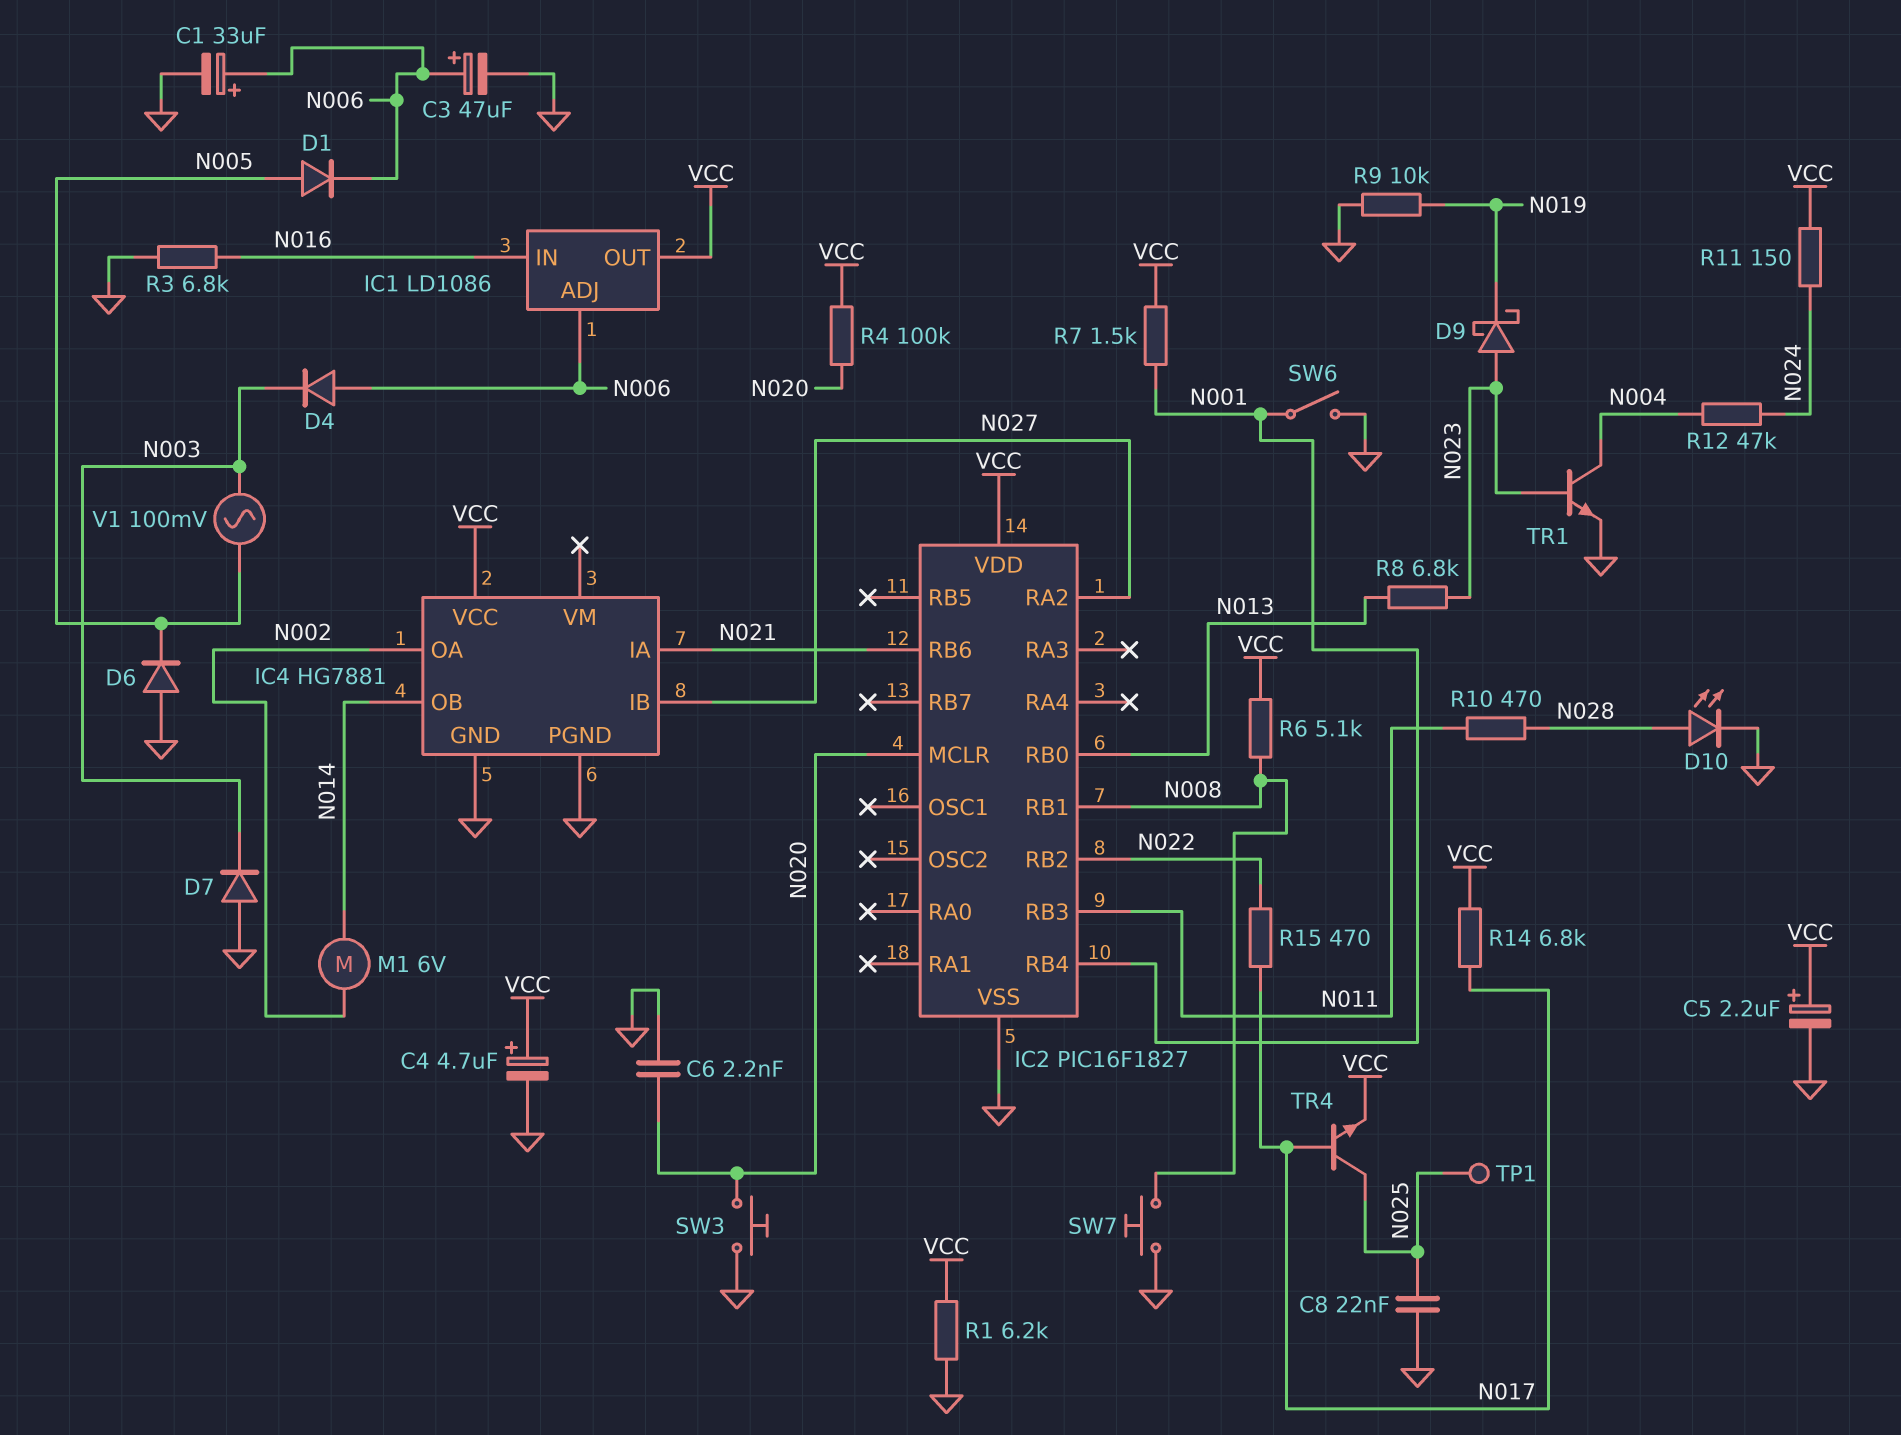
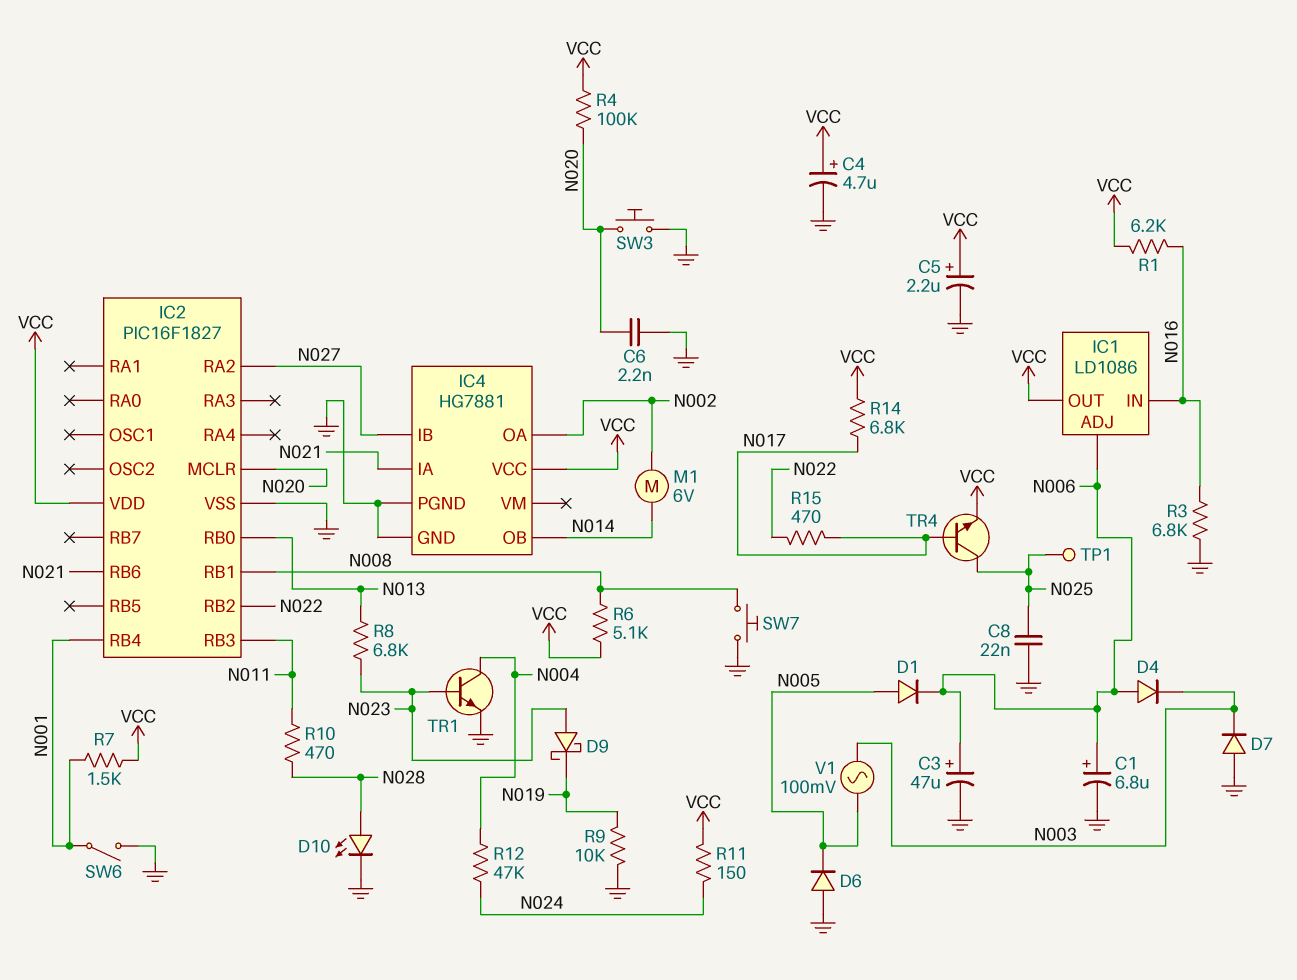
C1: 33uF (plus N006, minus GND) -> 6.8uF (plus N006, minus GND)
R1: 6.2k (GND, VCC) -> 6.2k (N016, VCC)

